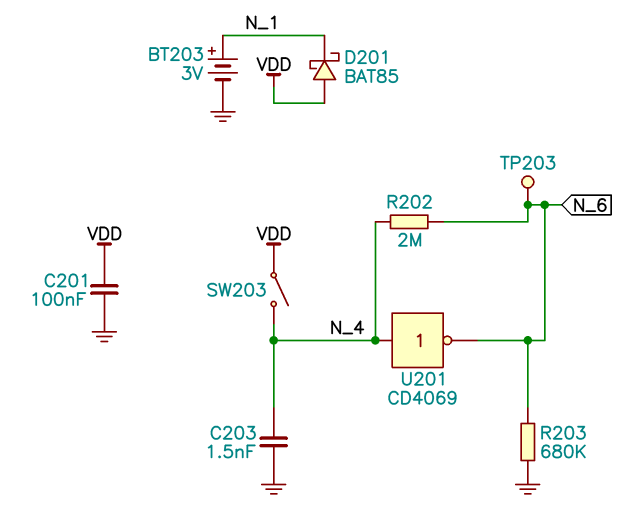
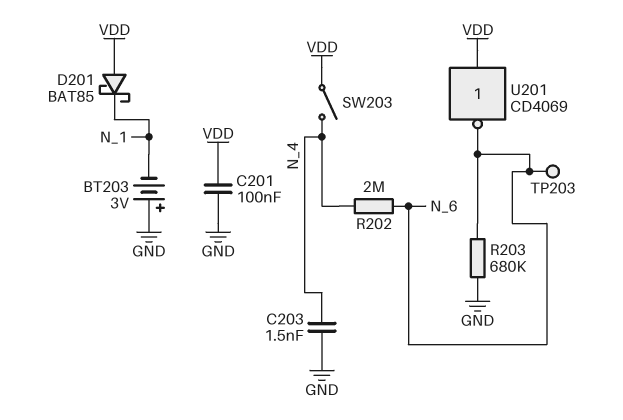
BT203: 3V (plus N_1, minus GND) -> 3V (plus GND, minus N_1)
U201: NOT CD4069 (in N_4, out N_6) -> NOT CD4069 (in VDD, out N_6)

